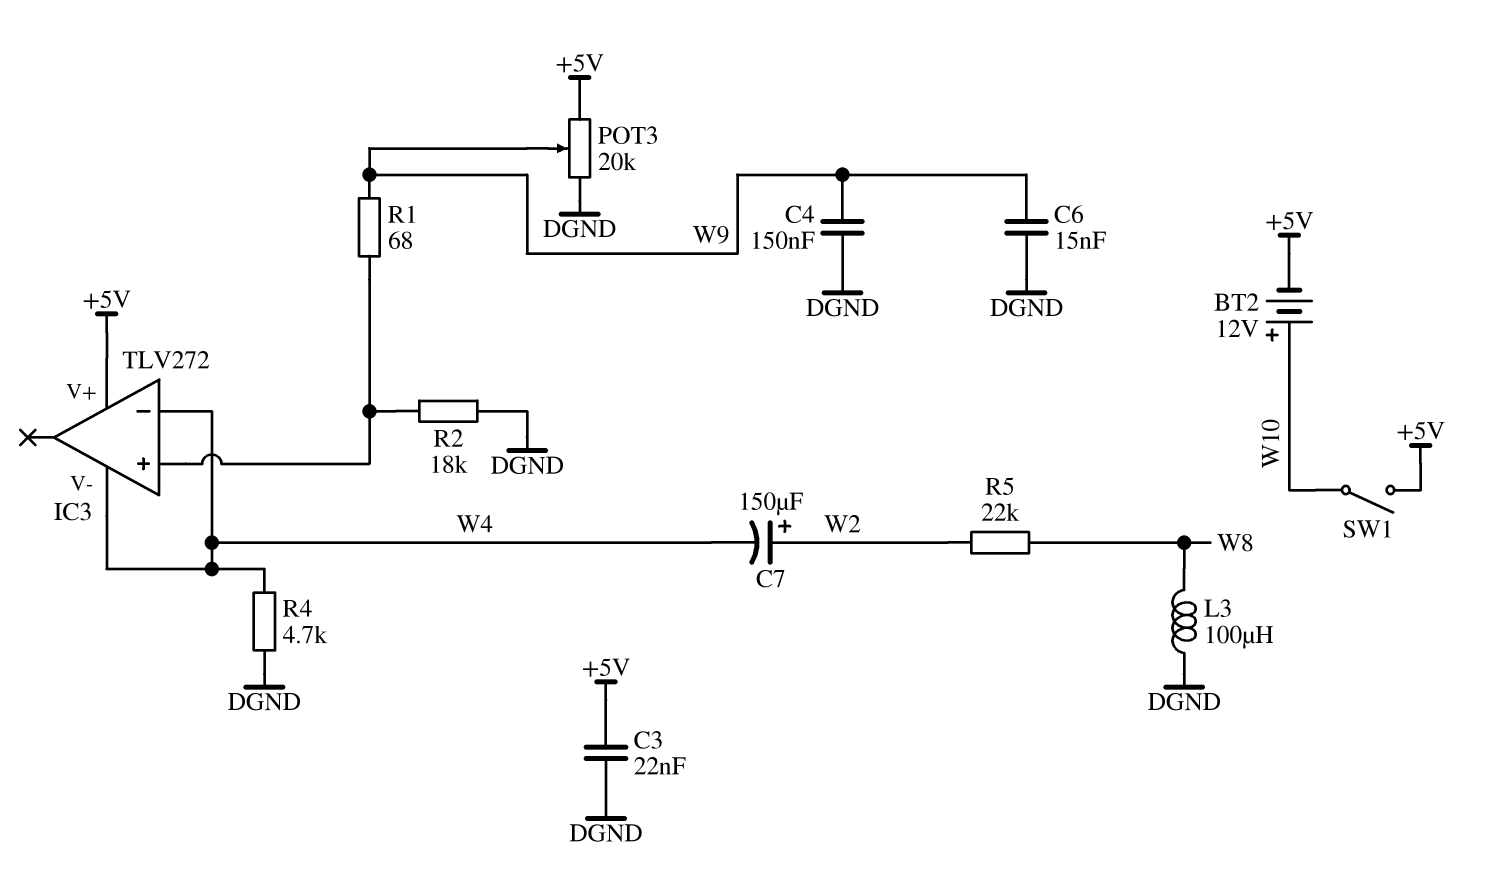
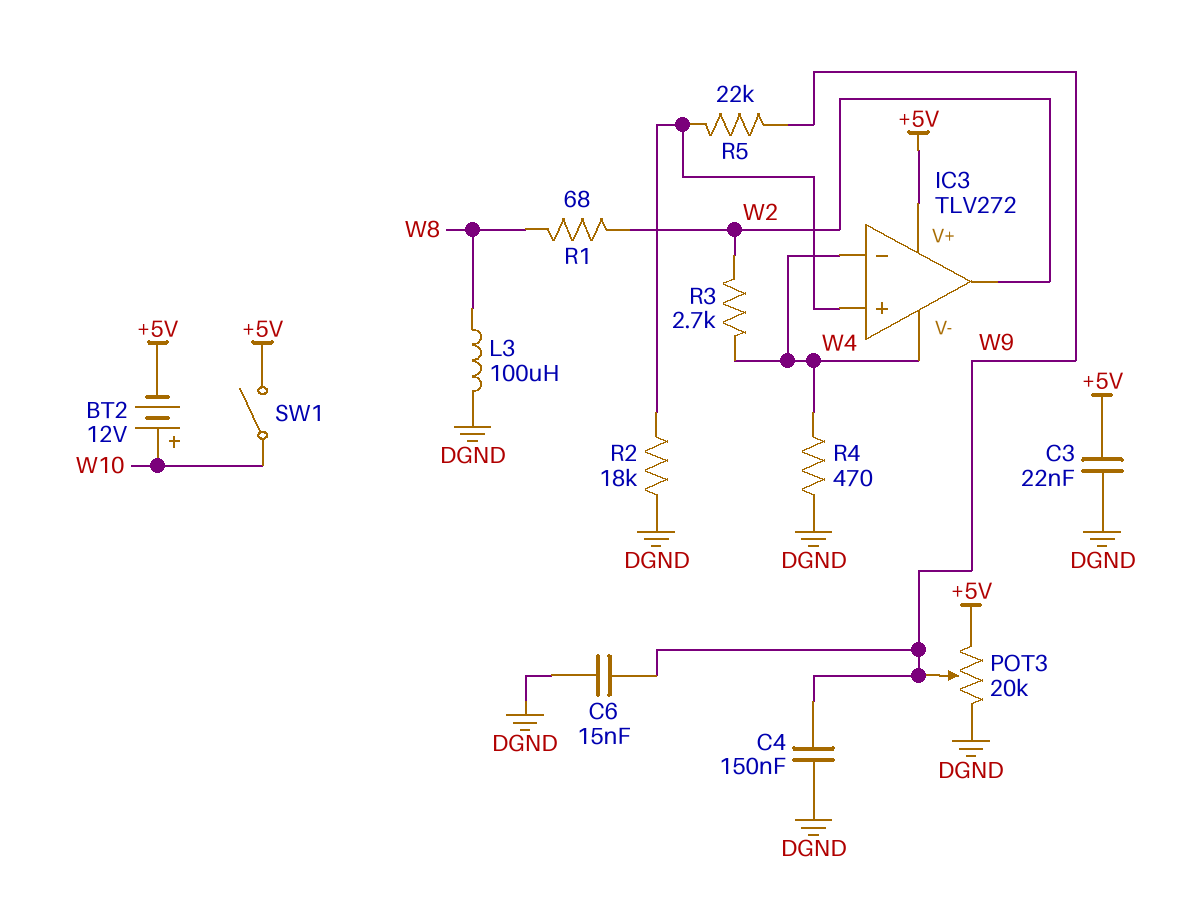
C7: 150uF (plus W2, minus W4) -> none
IC3 pin out: none -> W2
R1: 68 (IC3/in+, W9) -> 68 (W2, W8)
R3: none -> 2.7k (W2, W4)
R4: 4.7k (DGND, W4) -> 470 (DGND, W4)
R5: 22k (W2, W8) -> 22k (IC3/in+, W9)

